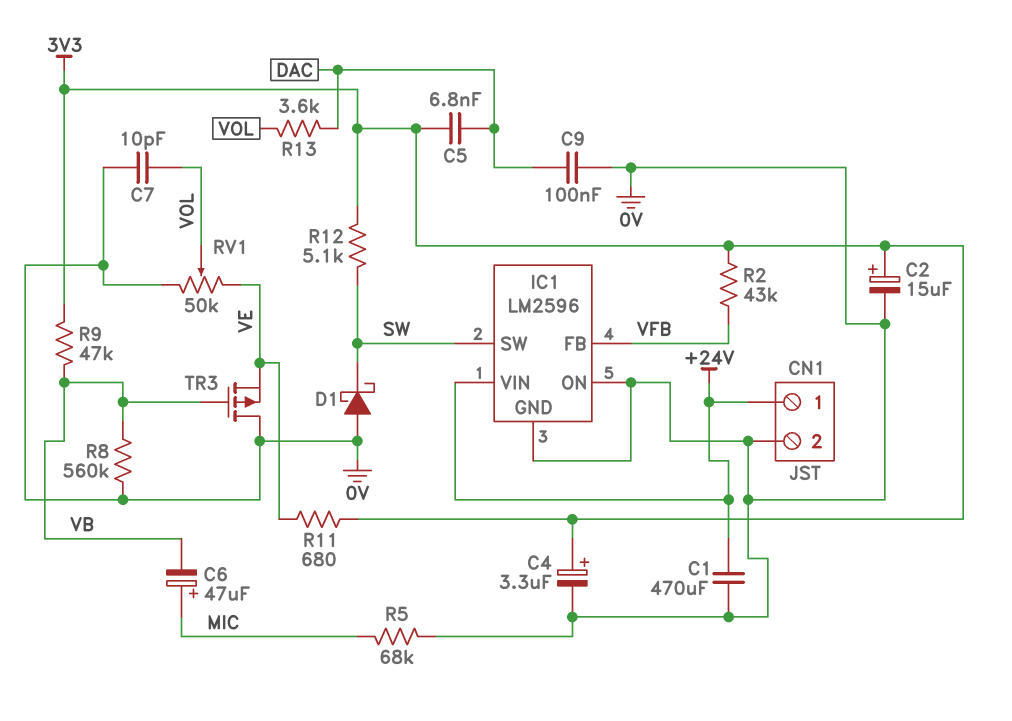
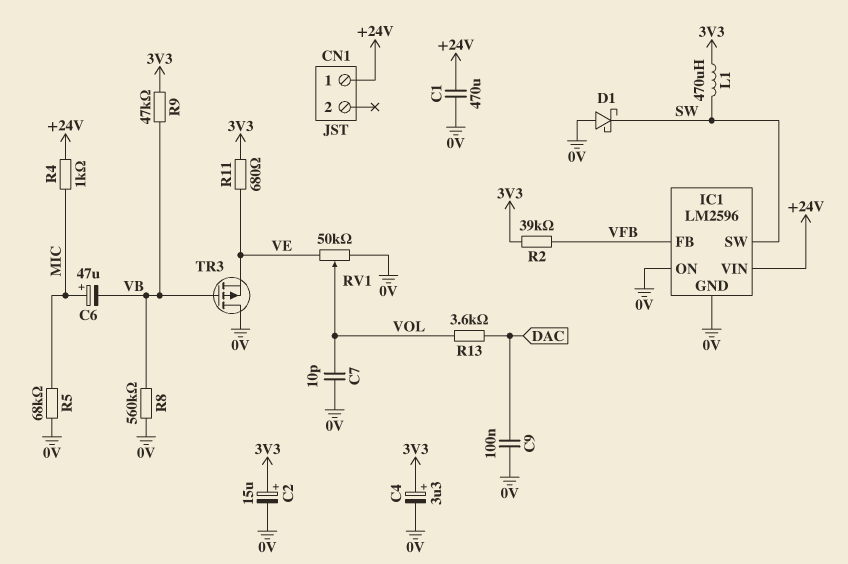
C5: 6.8nF (3V3, DAC) -> none
CN1 pin 2: 0V -> none
L1: none -> 470uH (3V3, SW)
R2: 43k (3V3, VFB) -> 39k (3V3, VFB)
R4: none -> 1k (+24V, MIC)
R12: 5.1k (3V3, SW) -> none

